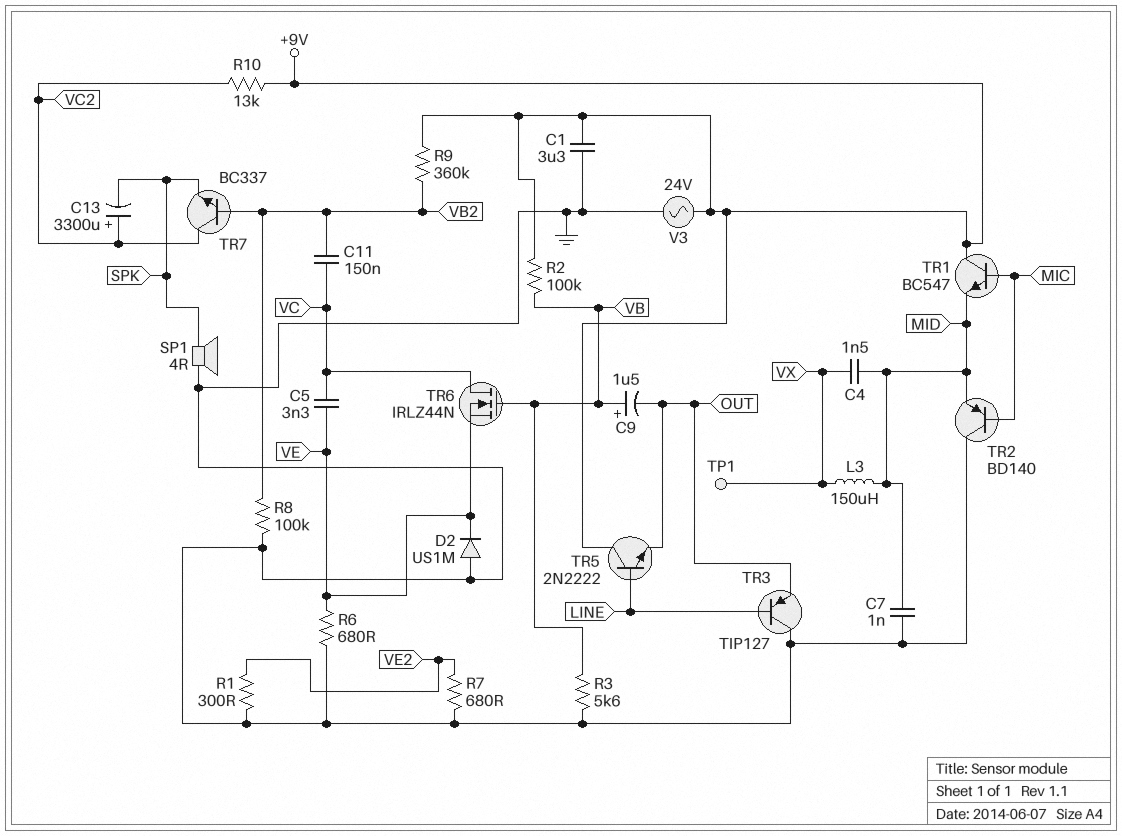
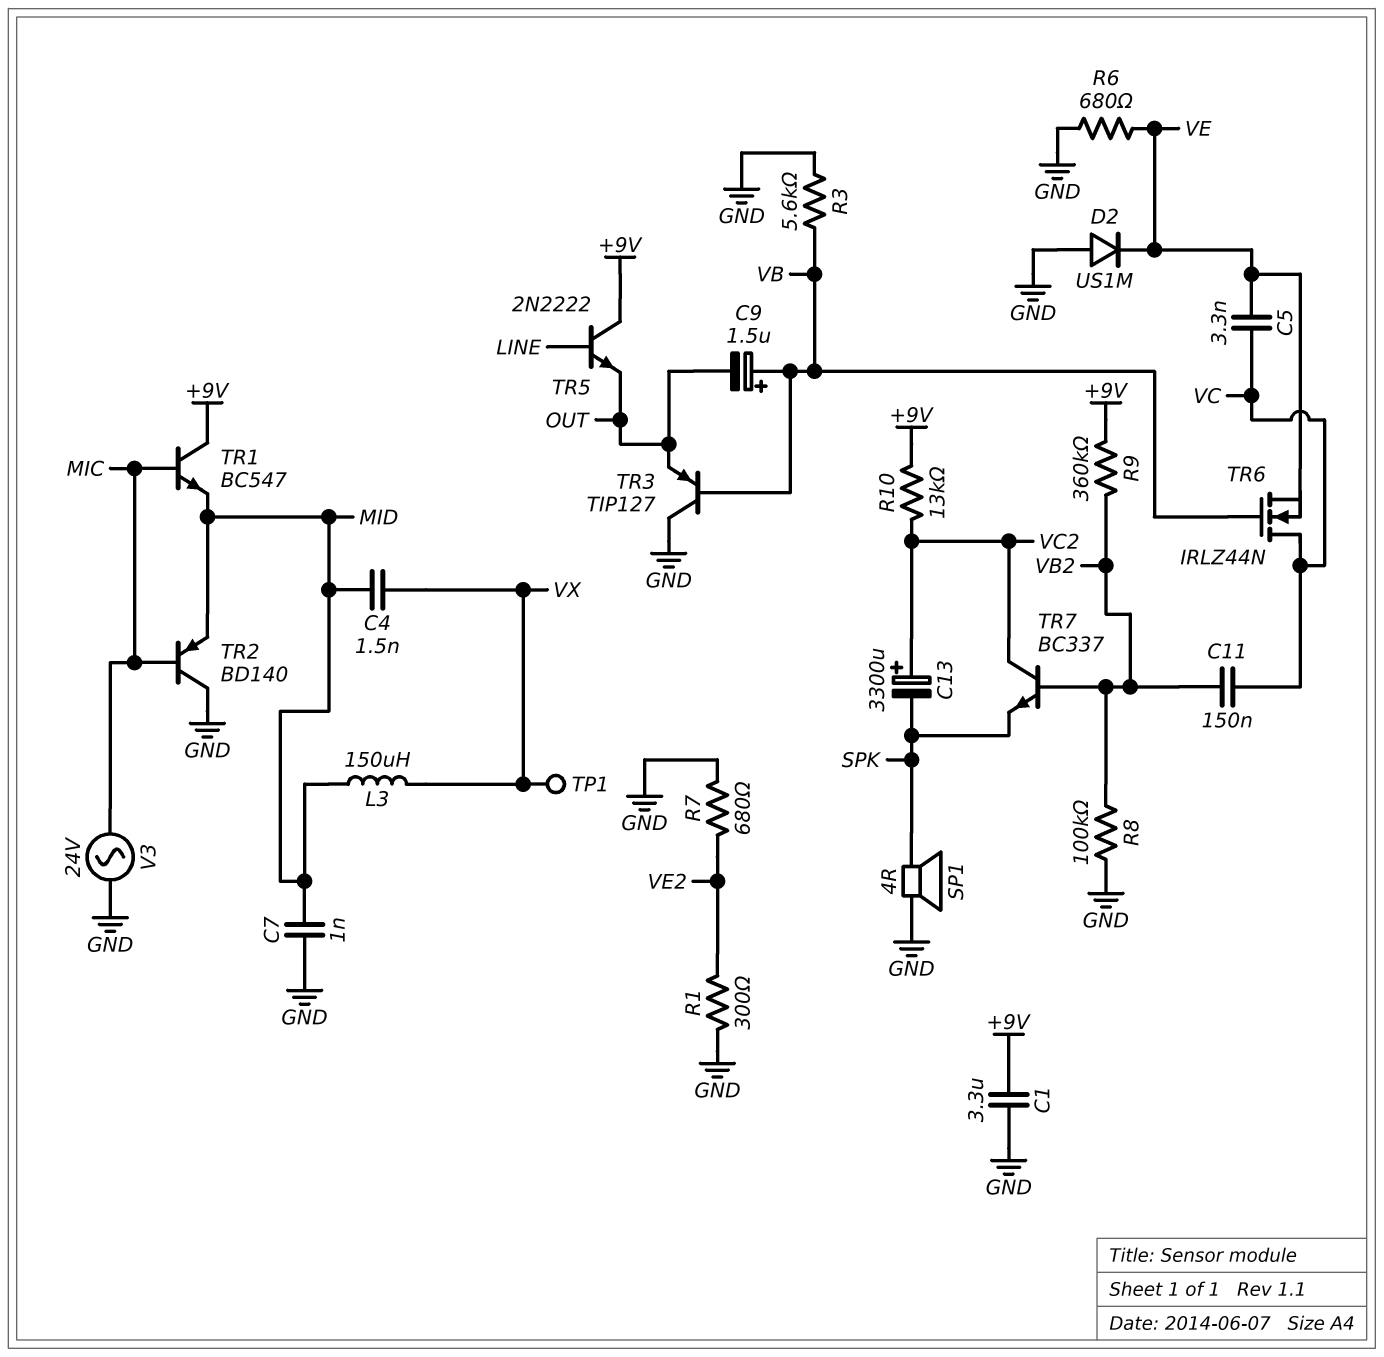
R2: 100k (+9V, VB) -> none
TR3: PNP TIP127 (B LINE, C GND, E OUT) -> PNP TIP127 (B VB, C GND, E OUT)
V3: AC 24V (+9V, GND) -> AC 24V (GND, MIC)

